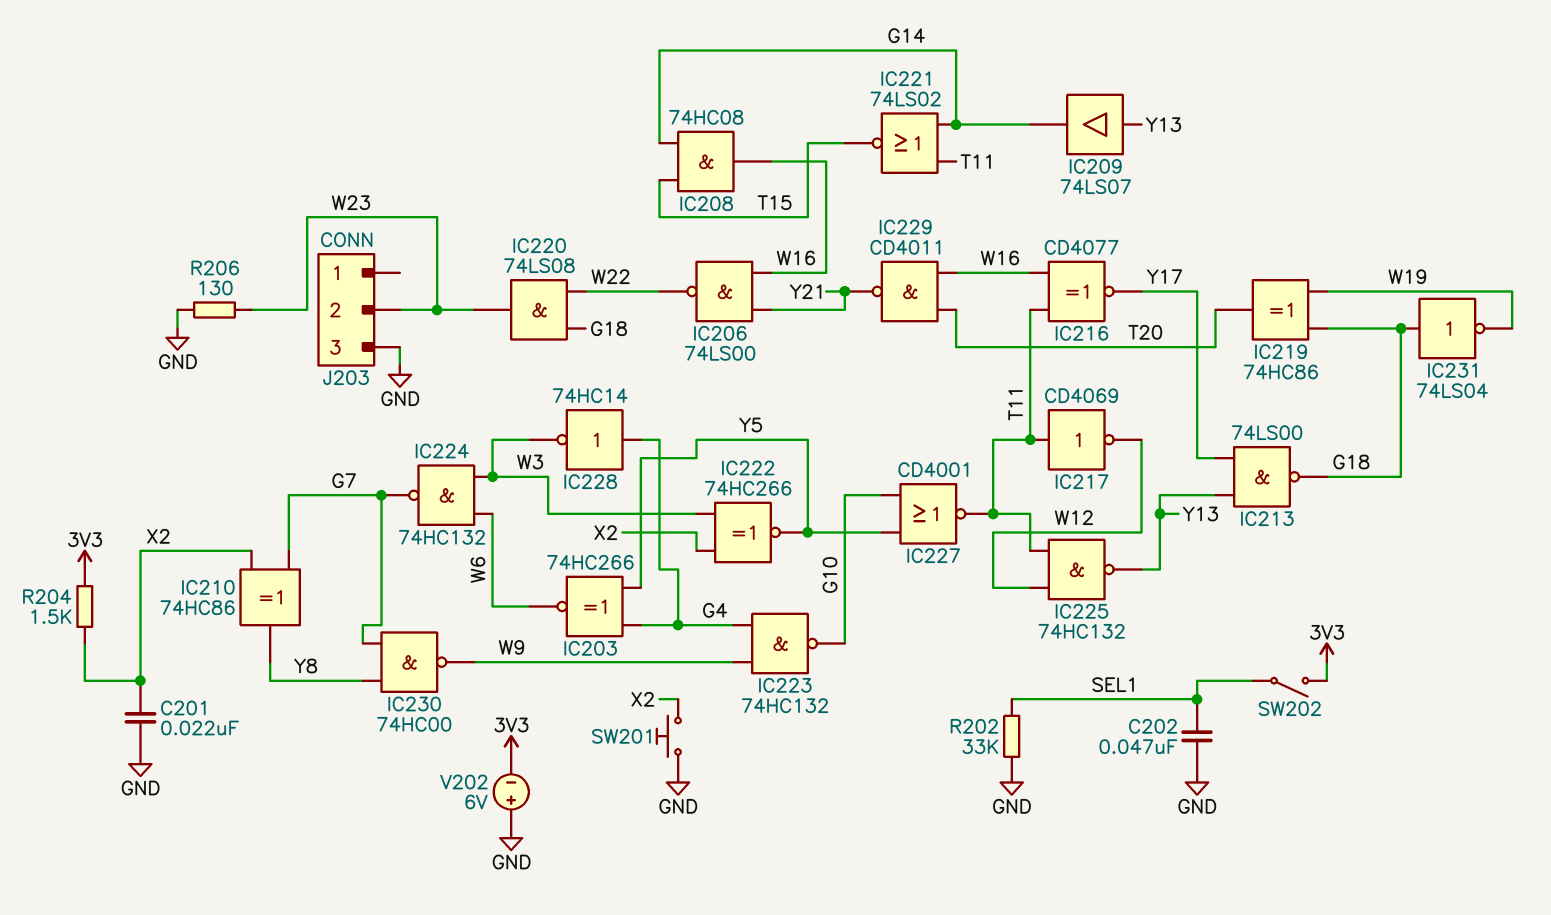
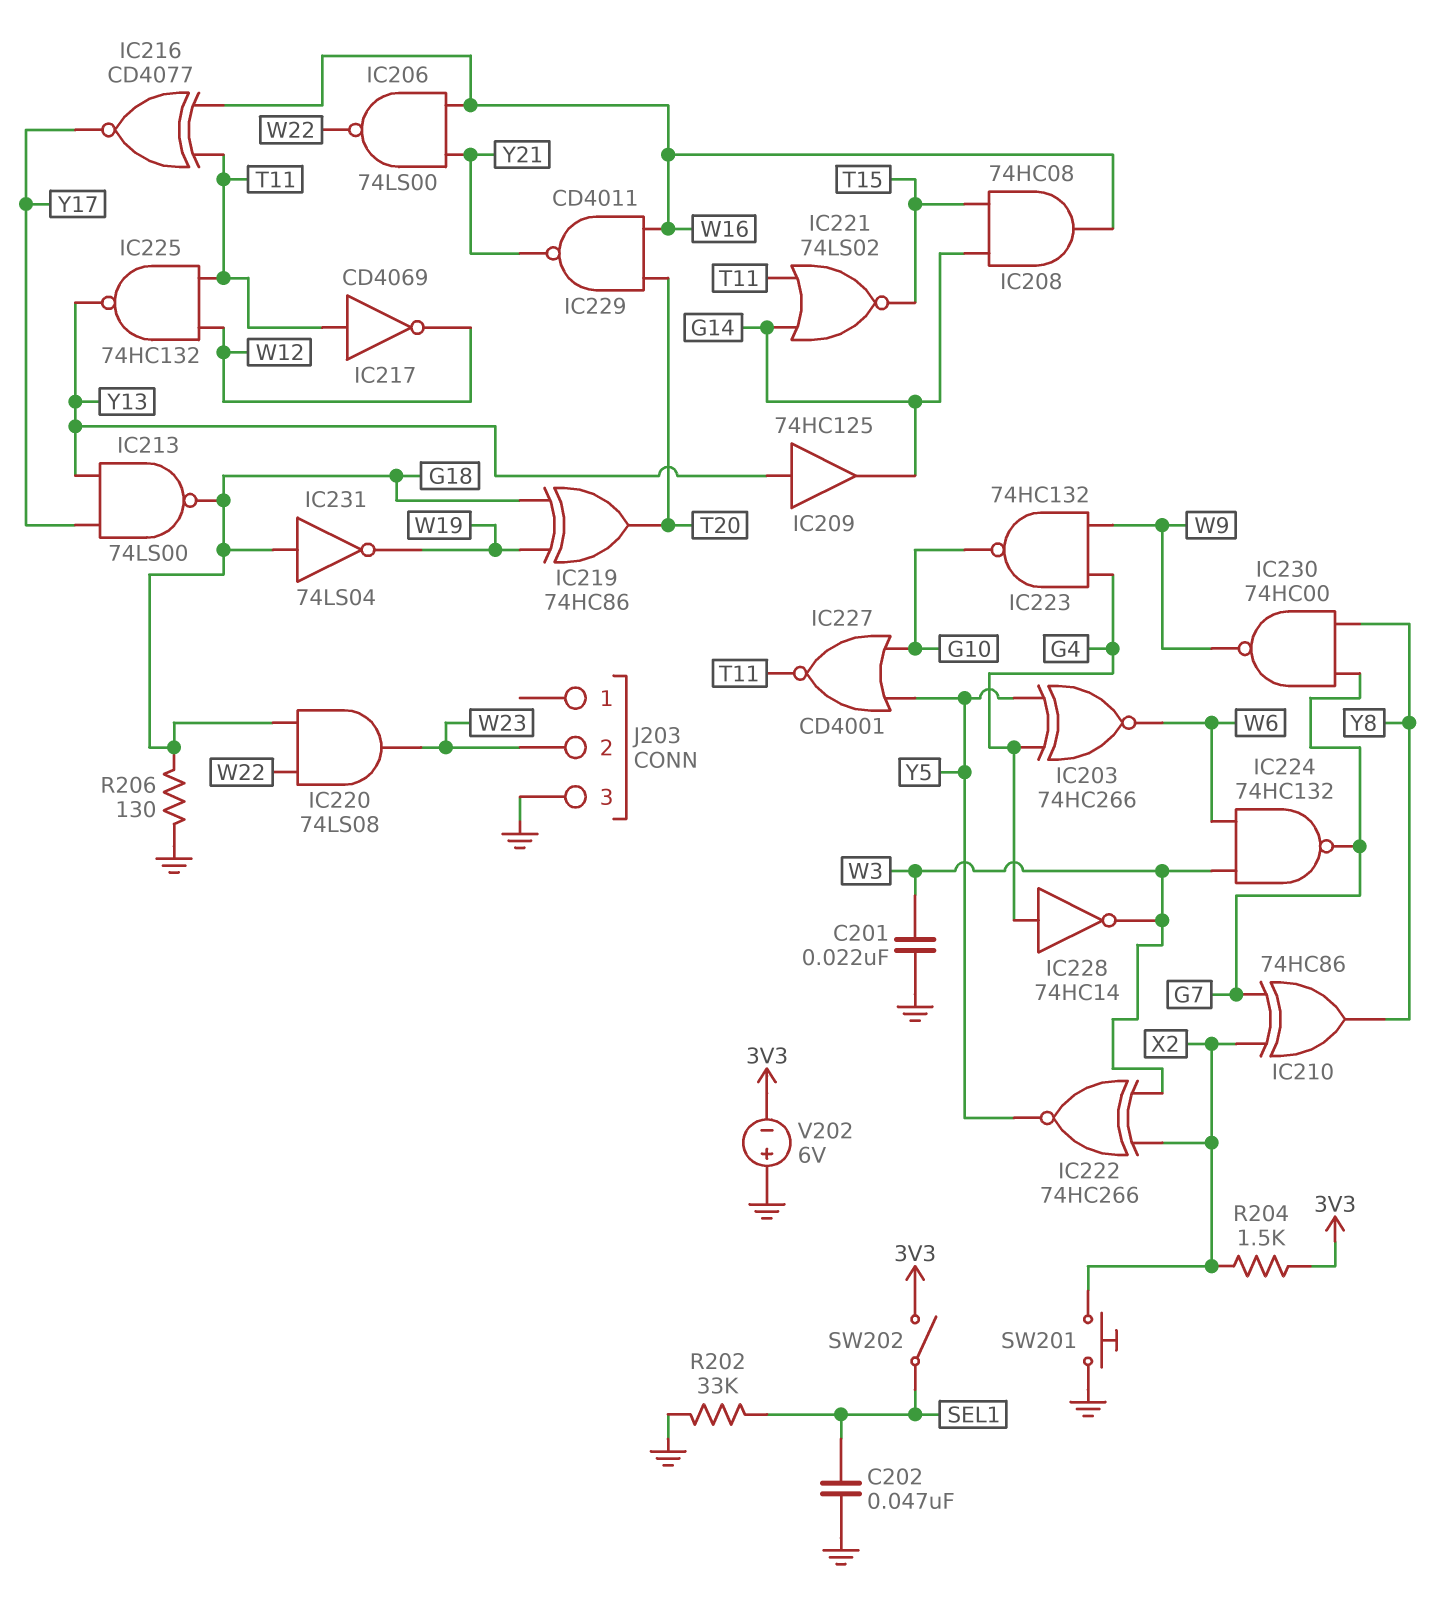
C201: 22nF (GND, X2) -> 22nF (GND, W3)
IC209: buffer 74LS07 (in Y13, out G14) -> buffer 74HC125 (in Y13, out G14)
R206: 130 (GND, W23) -> 130 (G18, GND)

